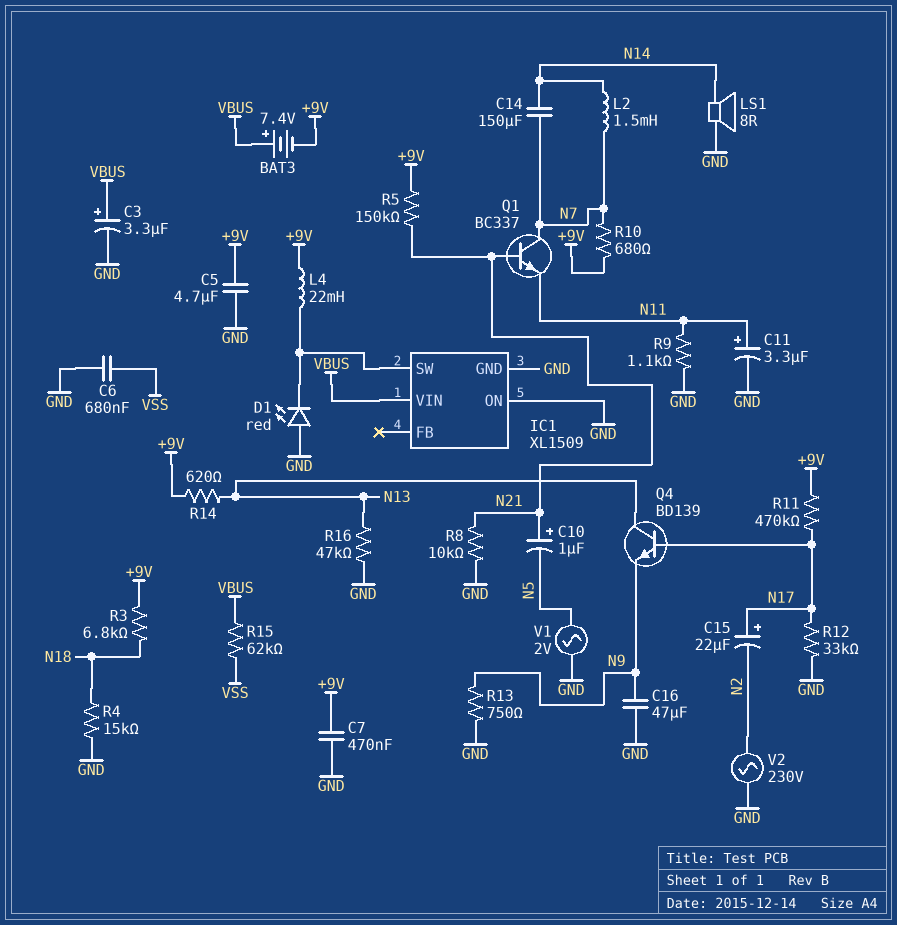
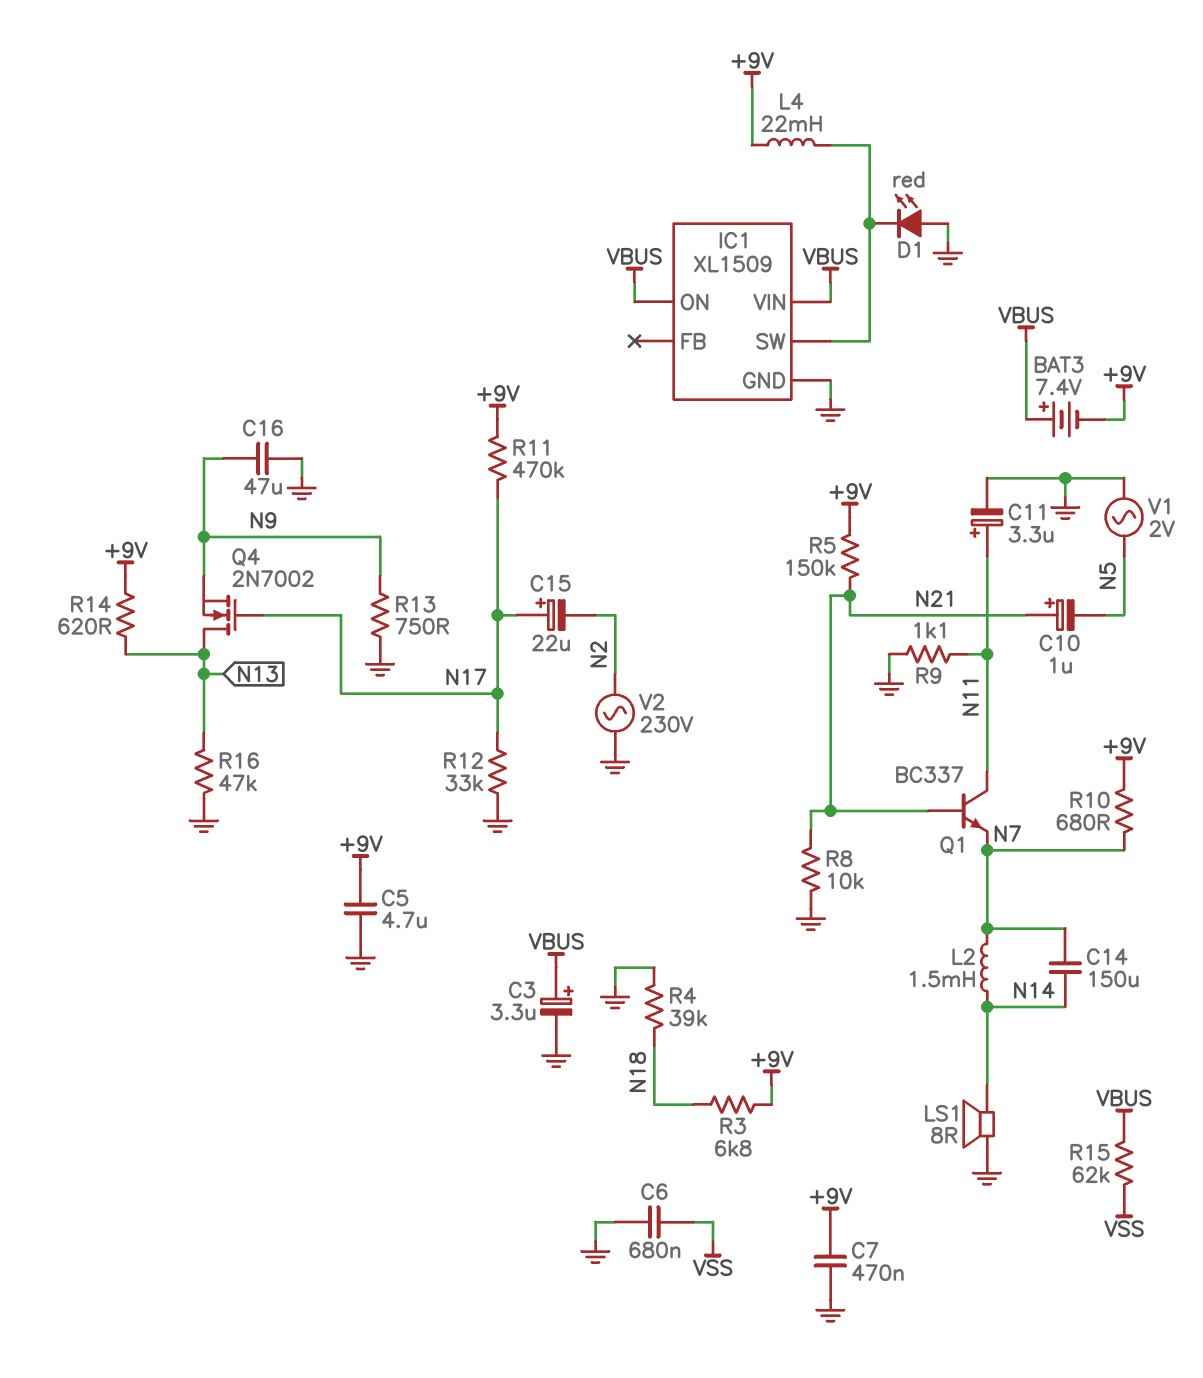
IC1 pin ON: GND -> VBUS
Q1: NPN BC337 (B N21, C N7, E N11) -> NPN BC337 (B N21, C N11, E N7)
Q4: NPN BD139 (B N17, C N13, E N9) -> NMOS 2N7002 (G N17, D N13, S N9)
R4: 15k (GND, N18) -> 39k (GND, N18)

